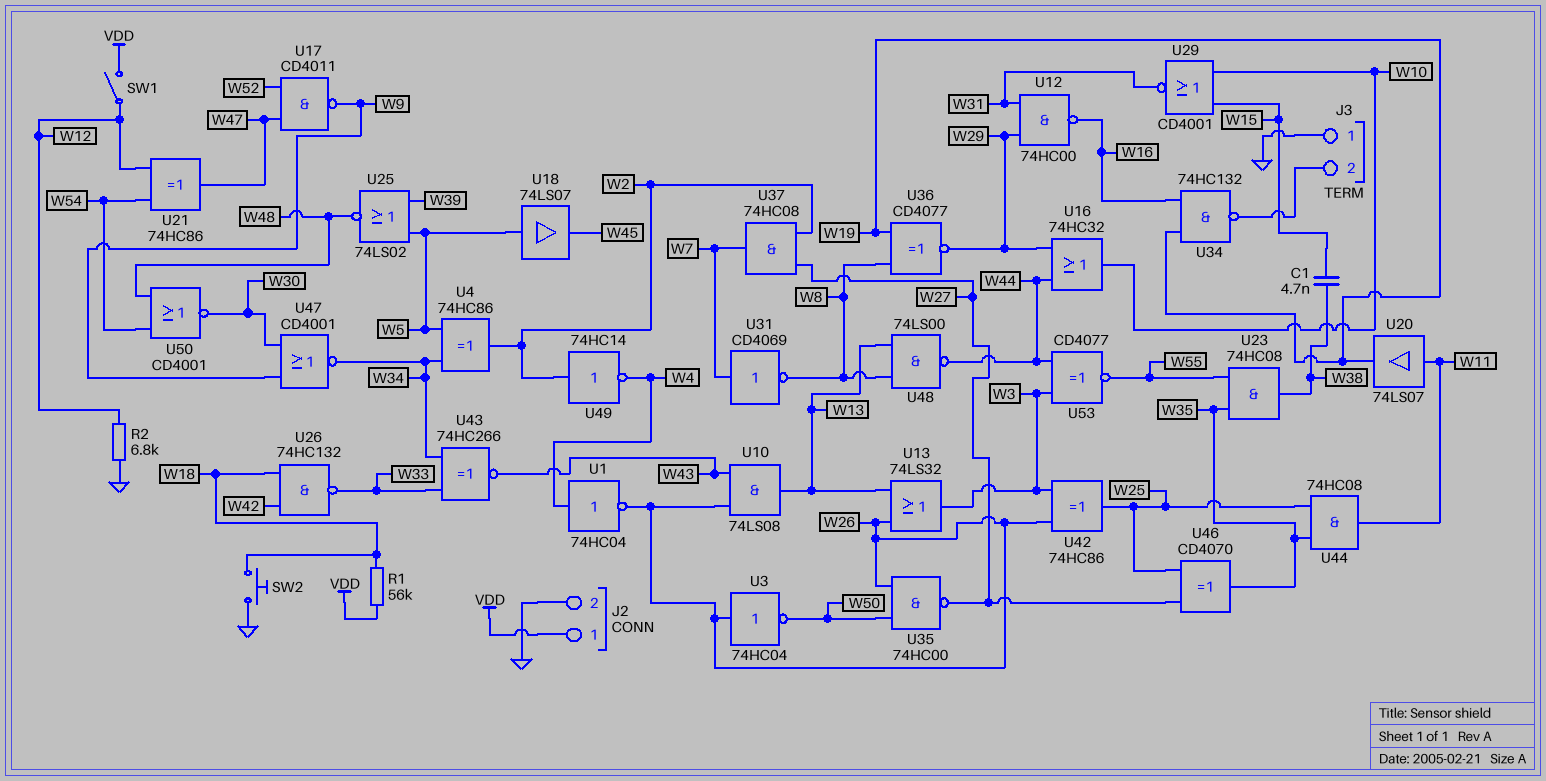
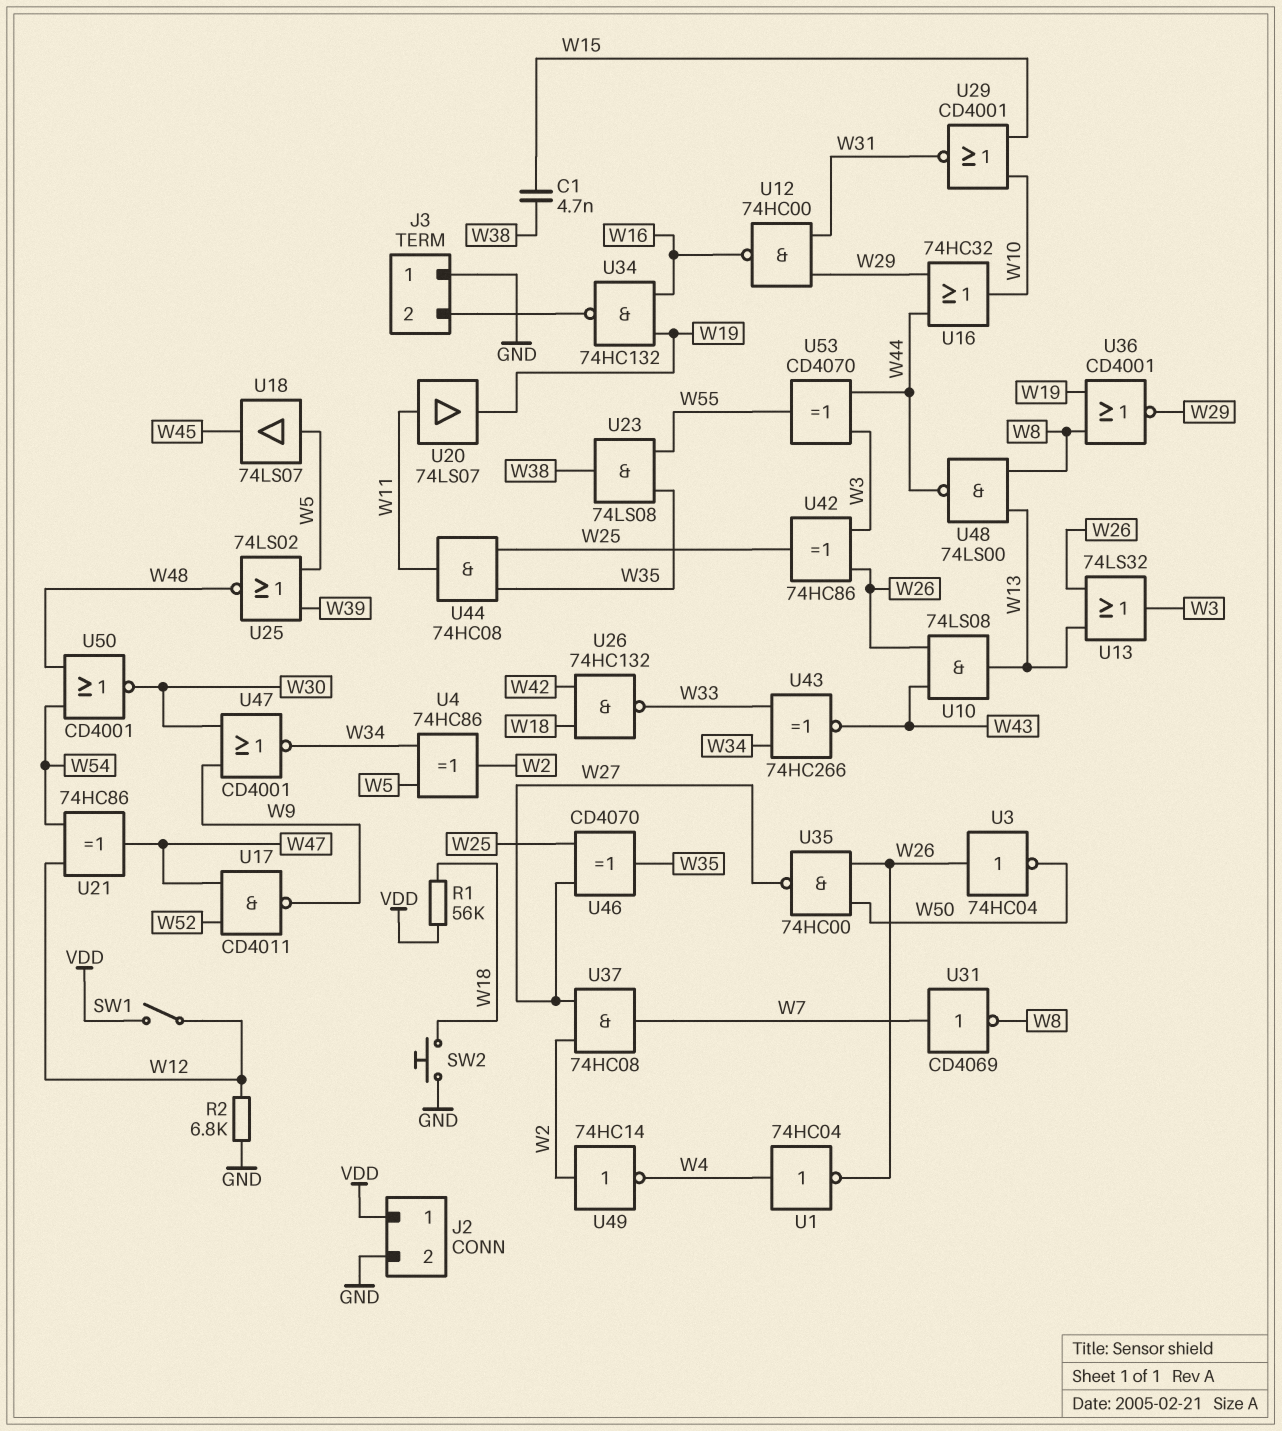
U23: AND 74HC08 (in W35, in W55, out W38) -> AND 74LS08 (in W35, in W55, out W38)
U36: XNOR CD4077 (in W8, in W19, out W29) -> NOR CD4001 (in W8, in W19, out W29)
U53: XNOR CD4077 (in W3, in W44, out W55) -> XOR CD4070 (in W3, in W44, out W55)

